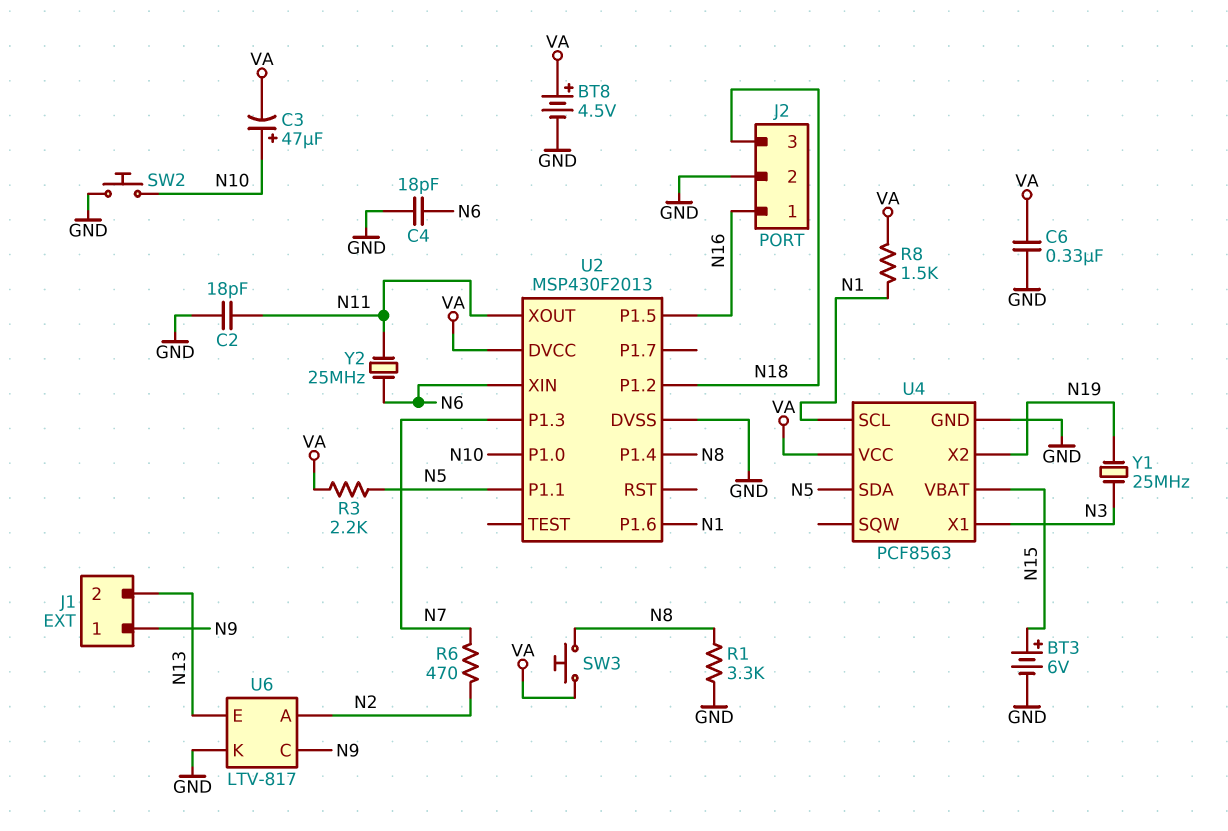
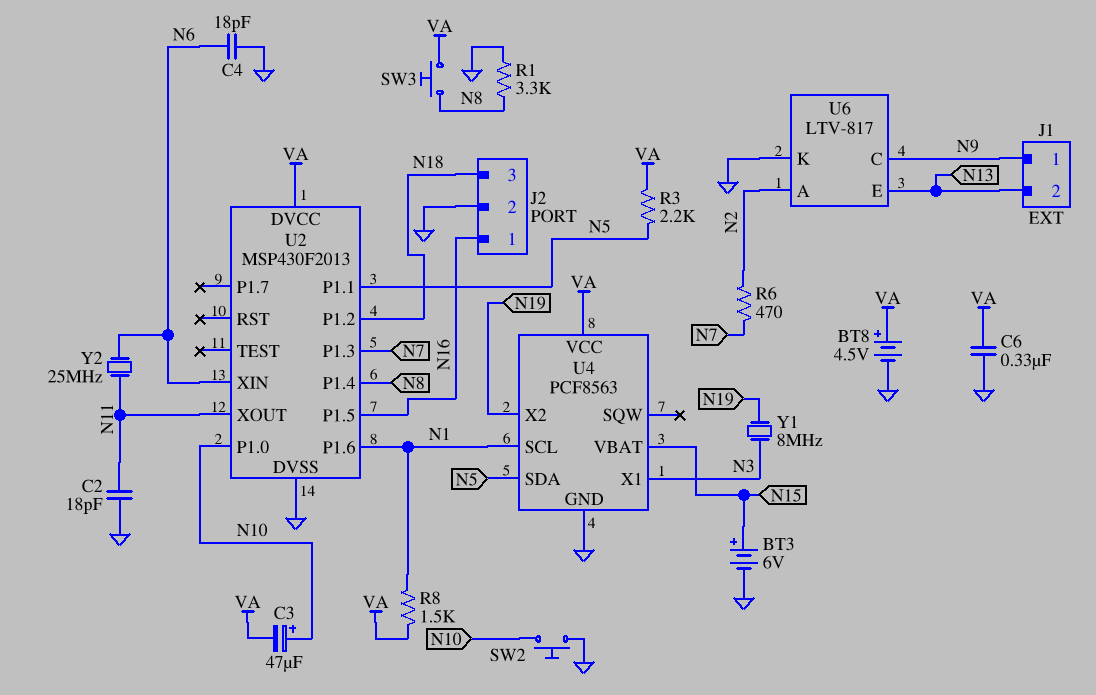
Y1: 25MHz (N3, N19) -> 8MHz (N3, N19)

